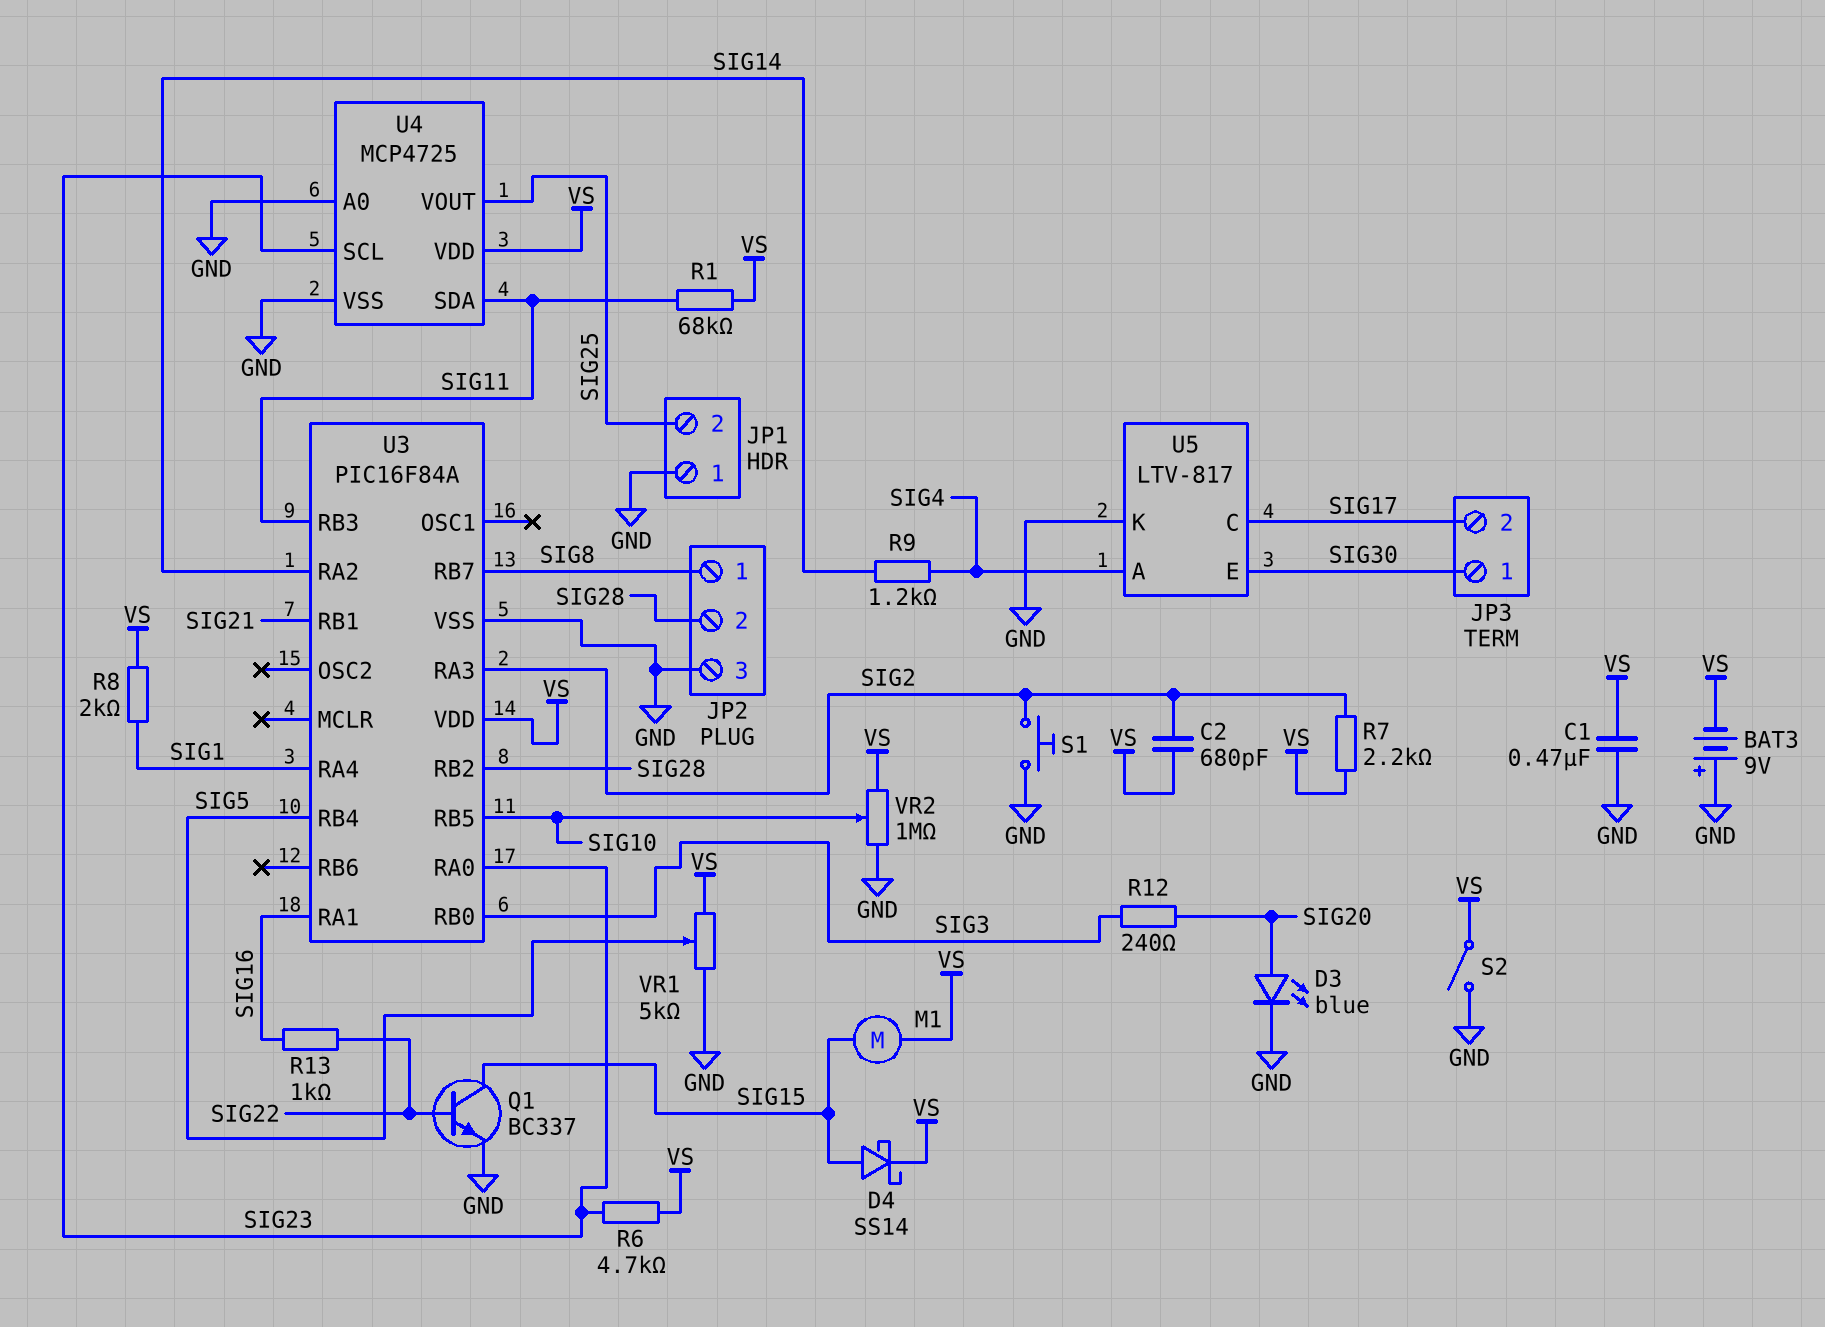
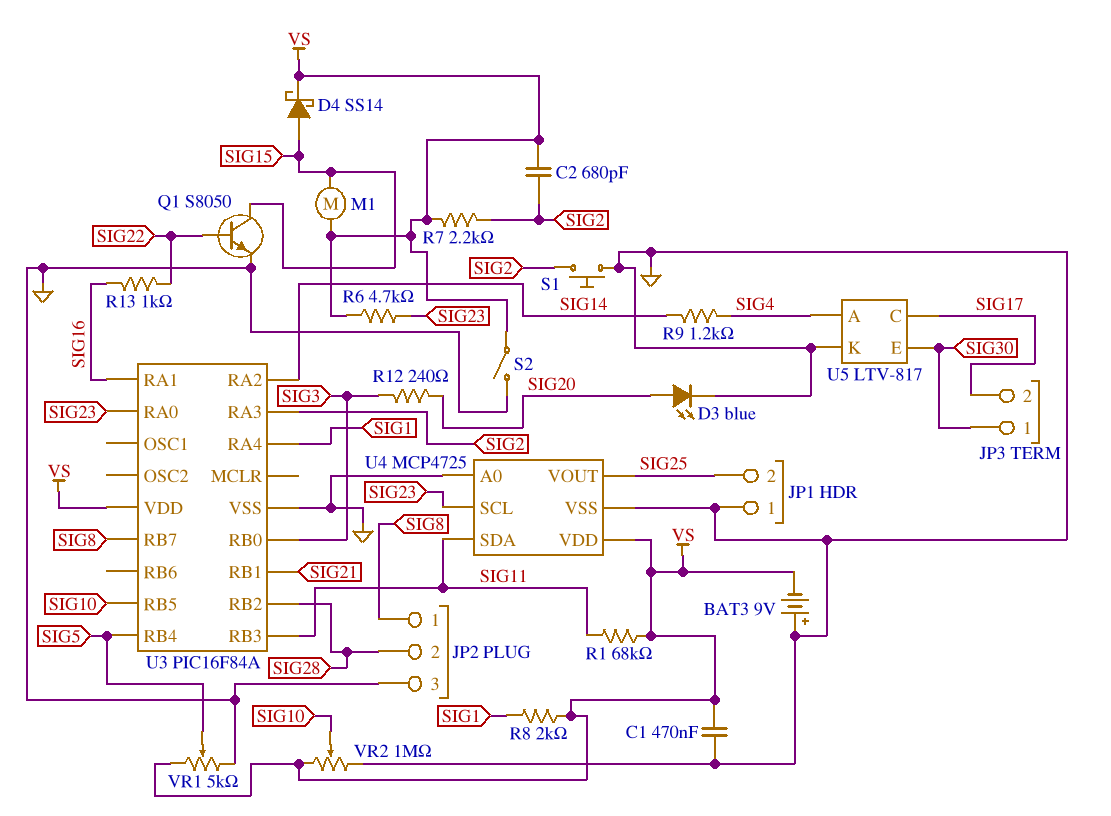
Q1: NPN BC337 (B SIG22, C SIG15, E GND) -> NPN S8050 (B SIG22, C SIG15, E GND)

